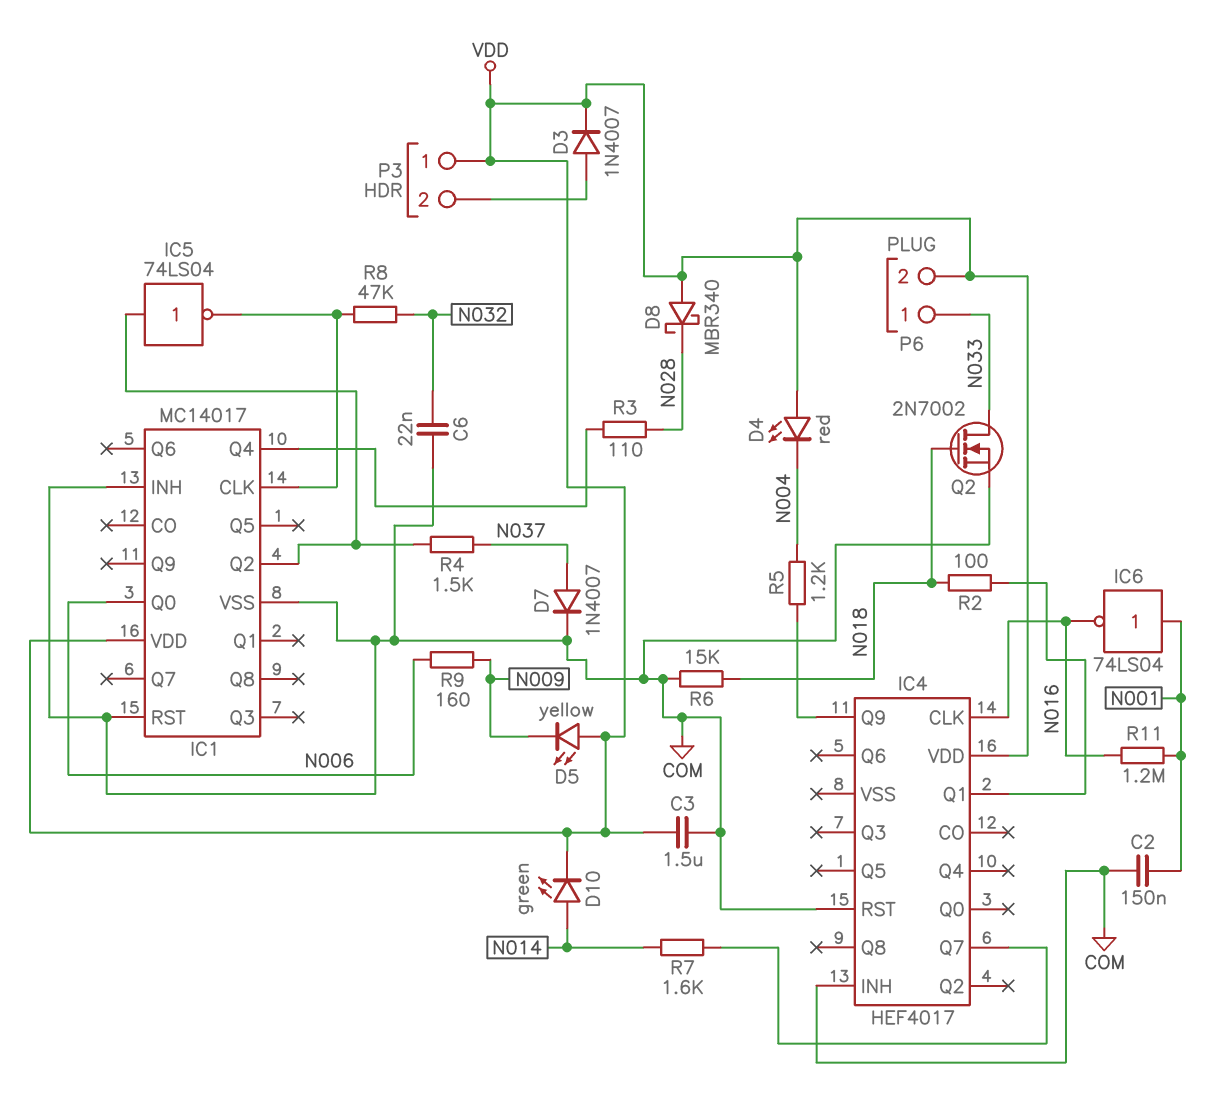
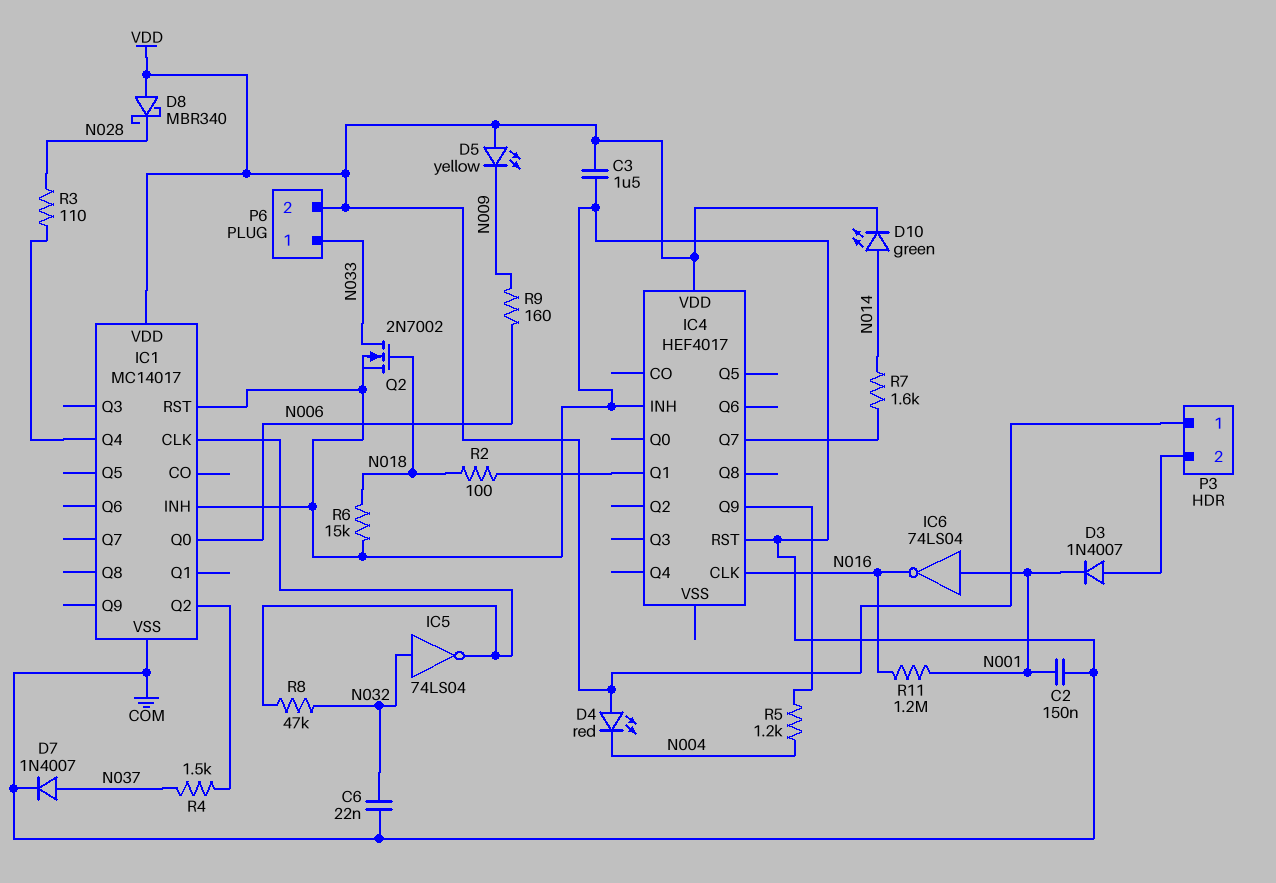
D3: diode 1N4007 (A P3/2, K VDD) -> diode 1N4007 (A P3/2, K N001)
IC5: NOT 74LS04 (in IC1/Q2, out IC1/CLK) -> NOT 74LS04 (in N032, out IC1/CLK)

